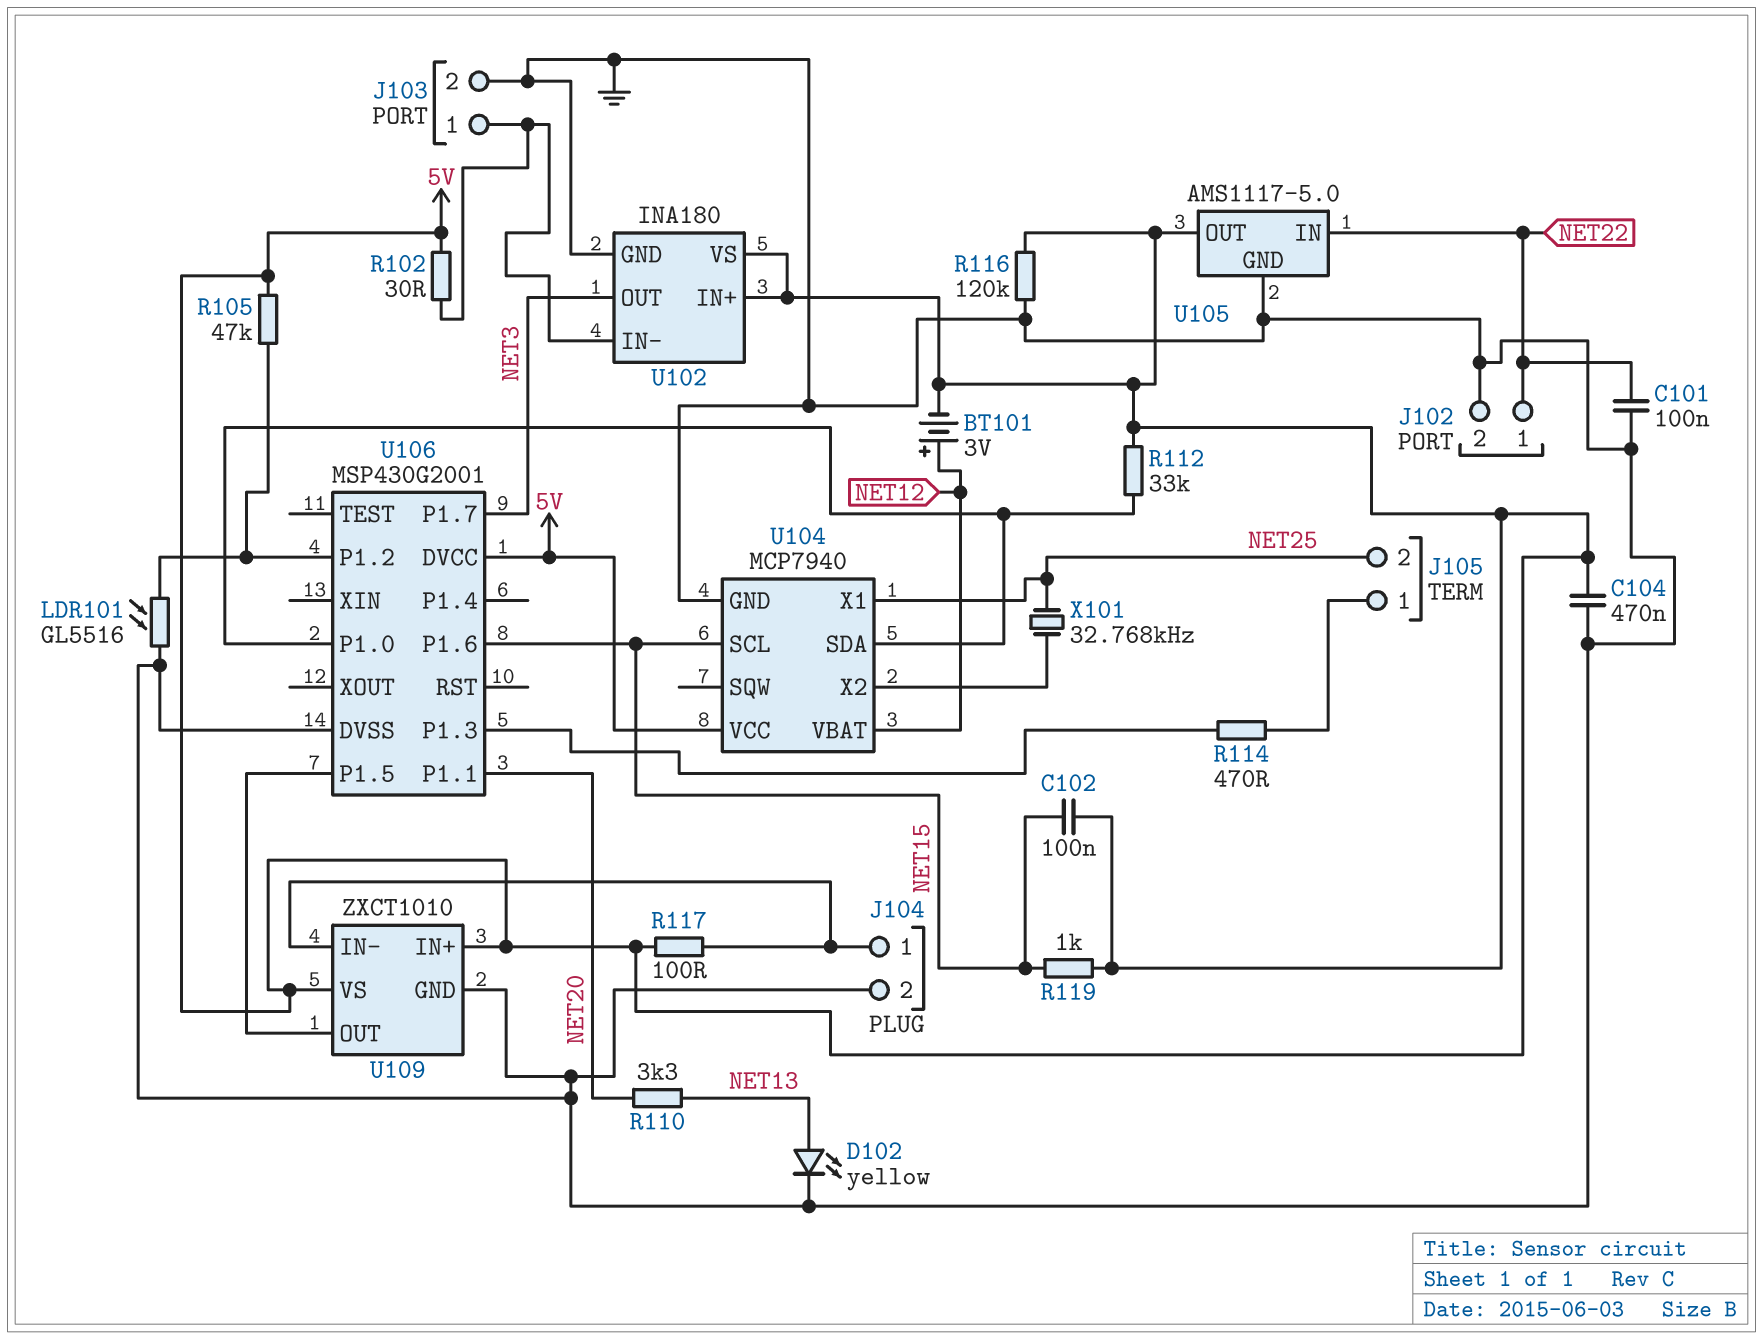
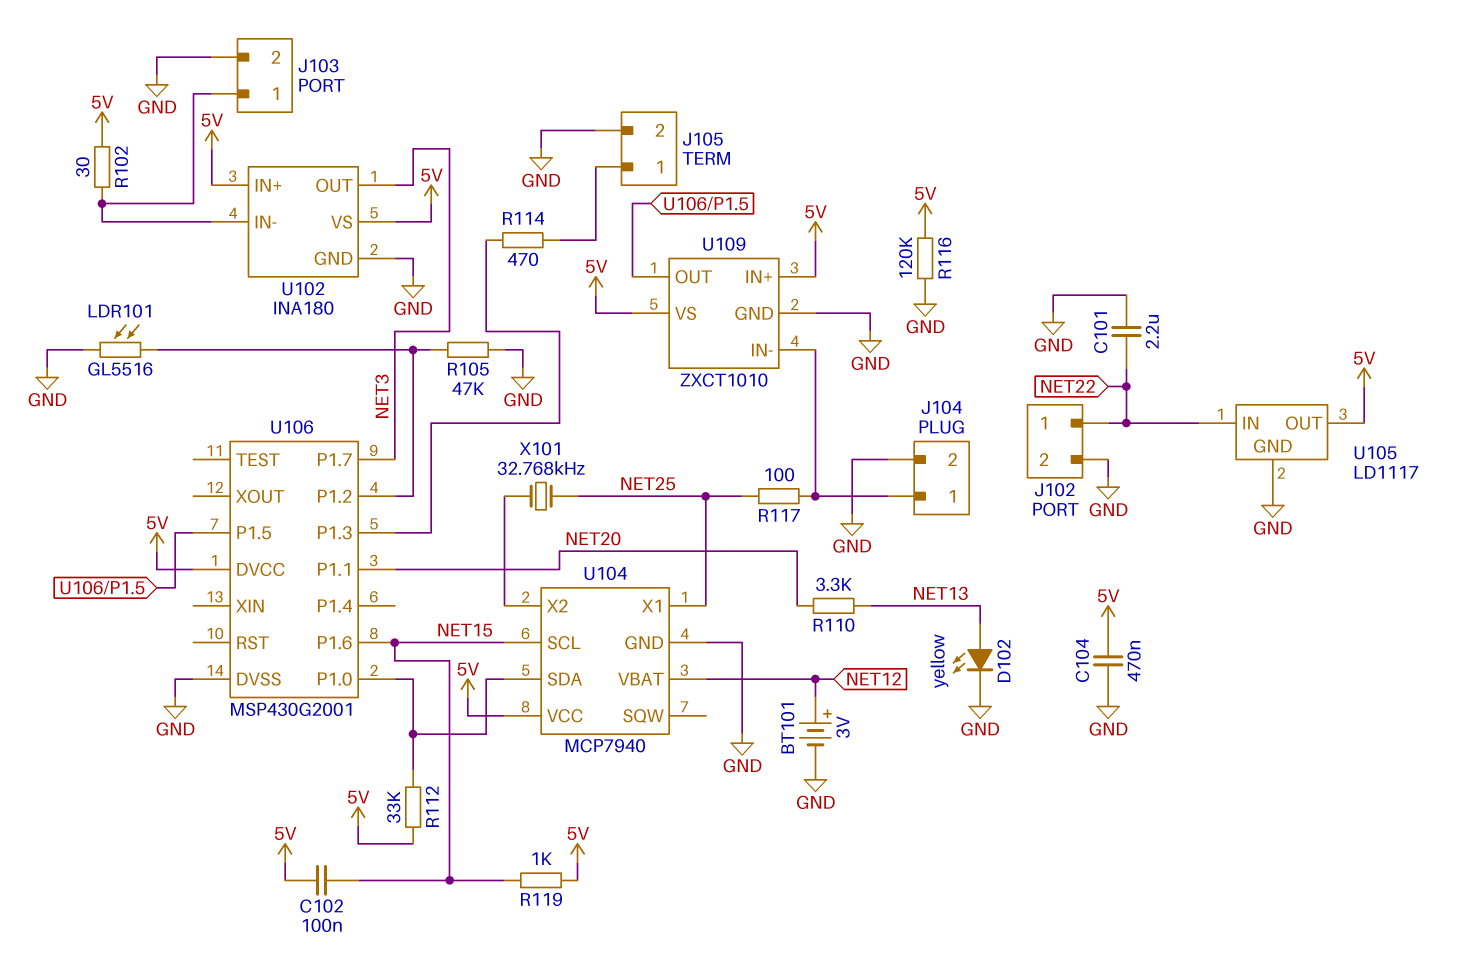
BT101: 3V (plus NET12, minus 5V) -> 3V (plus NET12, minus GND)
C101: 100nF (GND, NET22) -> 2.2uF (GND, NET22)
J105 pin 2: NET25 -> GND
R105: 47k (5V, U106/P1.2) -> 47k (GND, U106/P1.2)
R117: 100 (5V, J104/1) -> 100 (J104/1, NET25)
U105: AMS1117-5.0 -> LD1117

